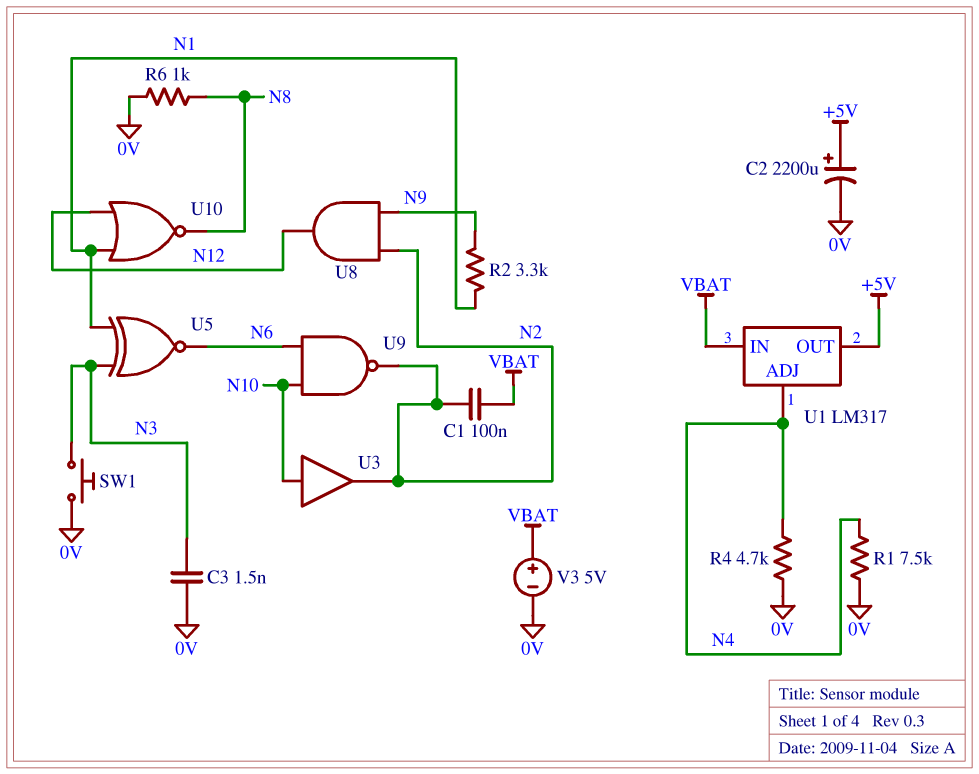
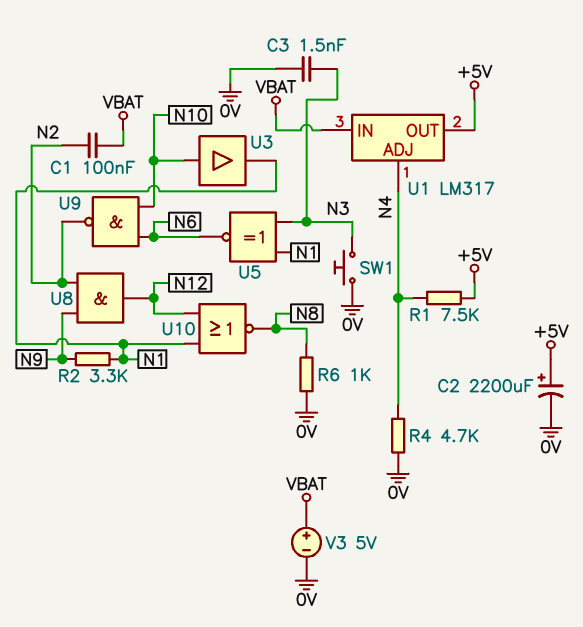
R1: 7.5k (0V, N4) -> 7.5k (+5V, N4)
U3: buffer (in N10, out N2) -> buffer (in N10, out N1)

